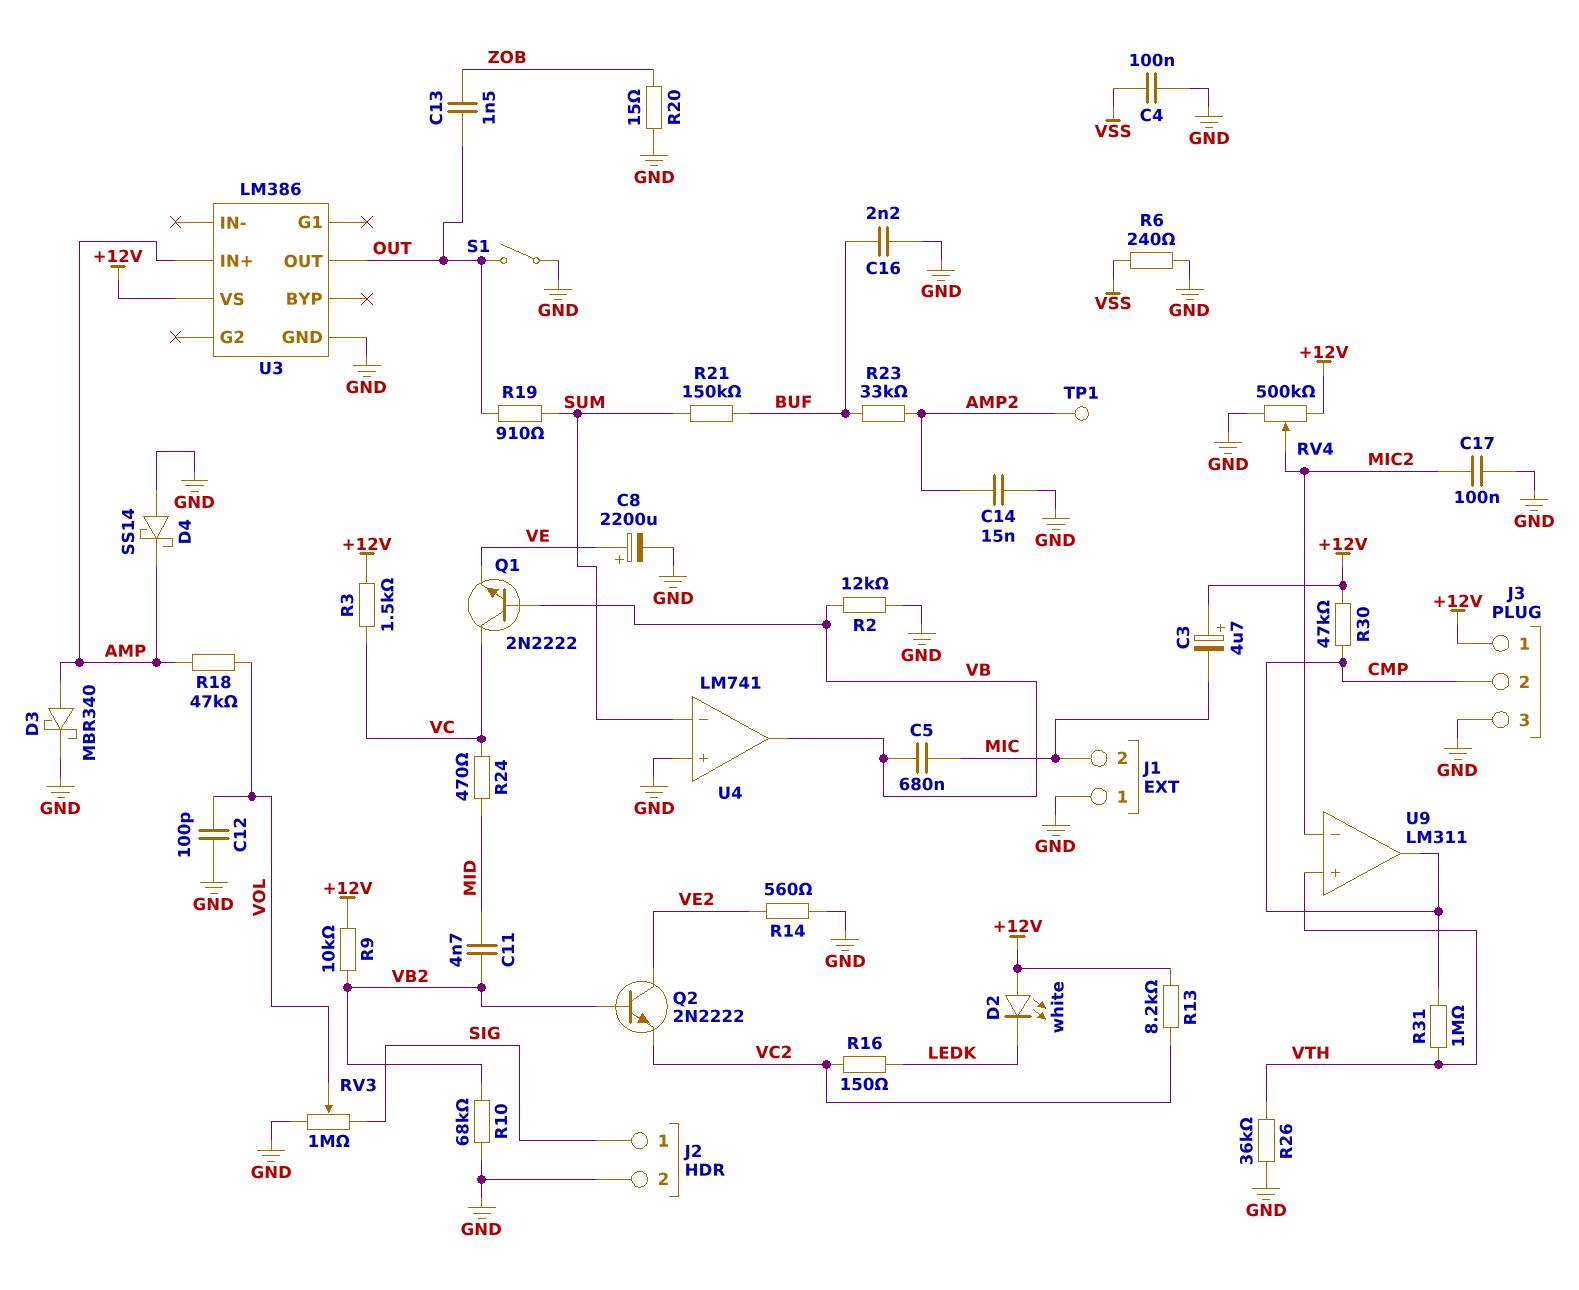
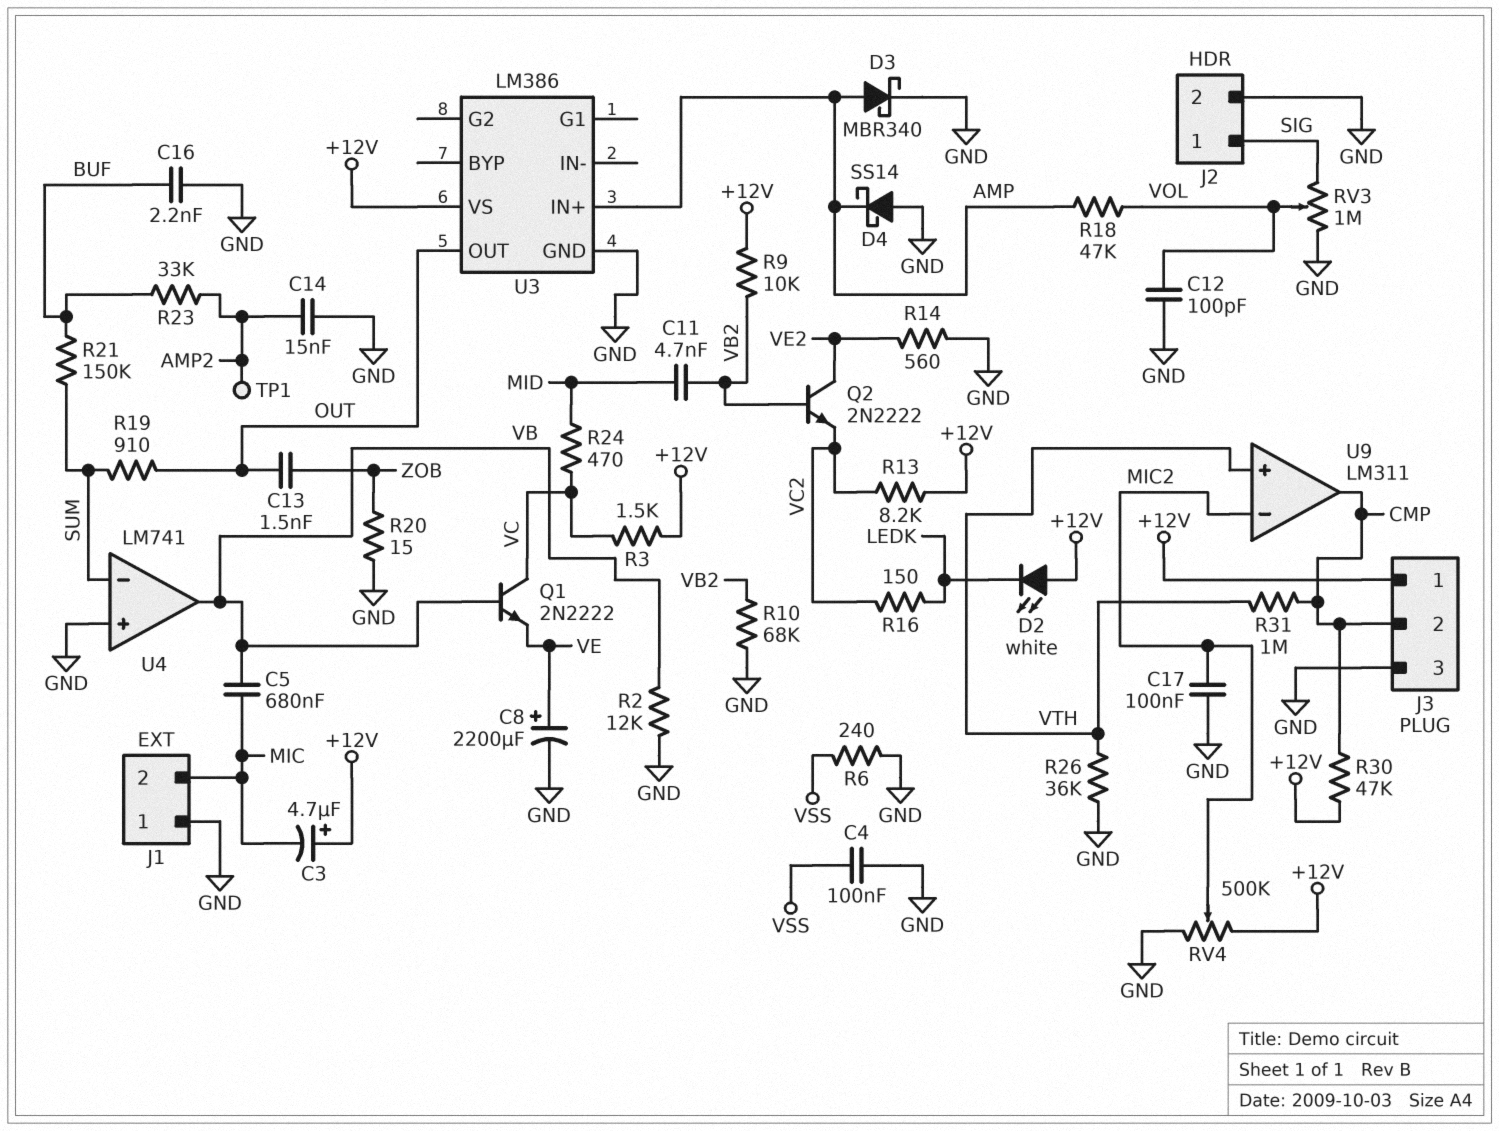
S1: switch (GND, OUT) -> none

